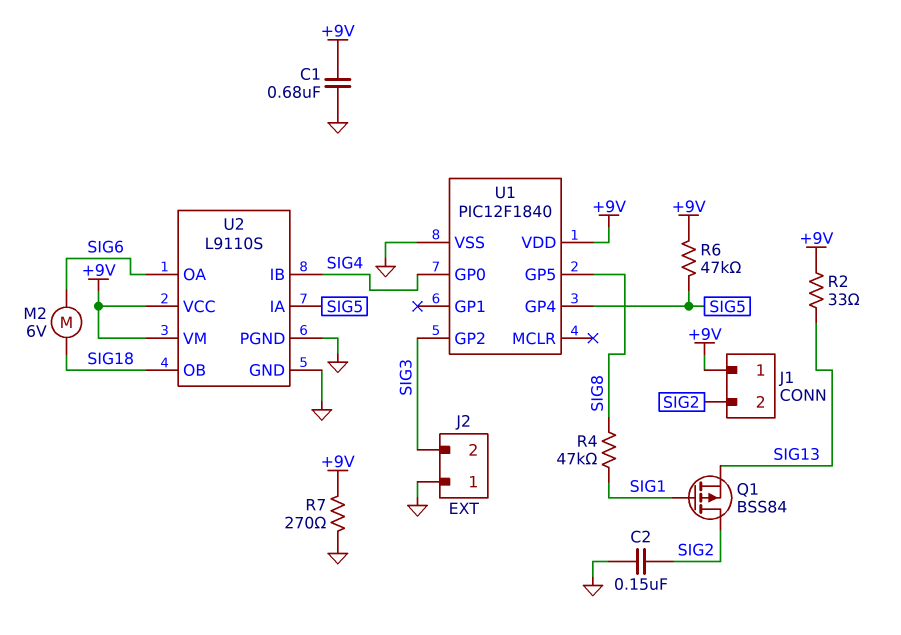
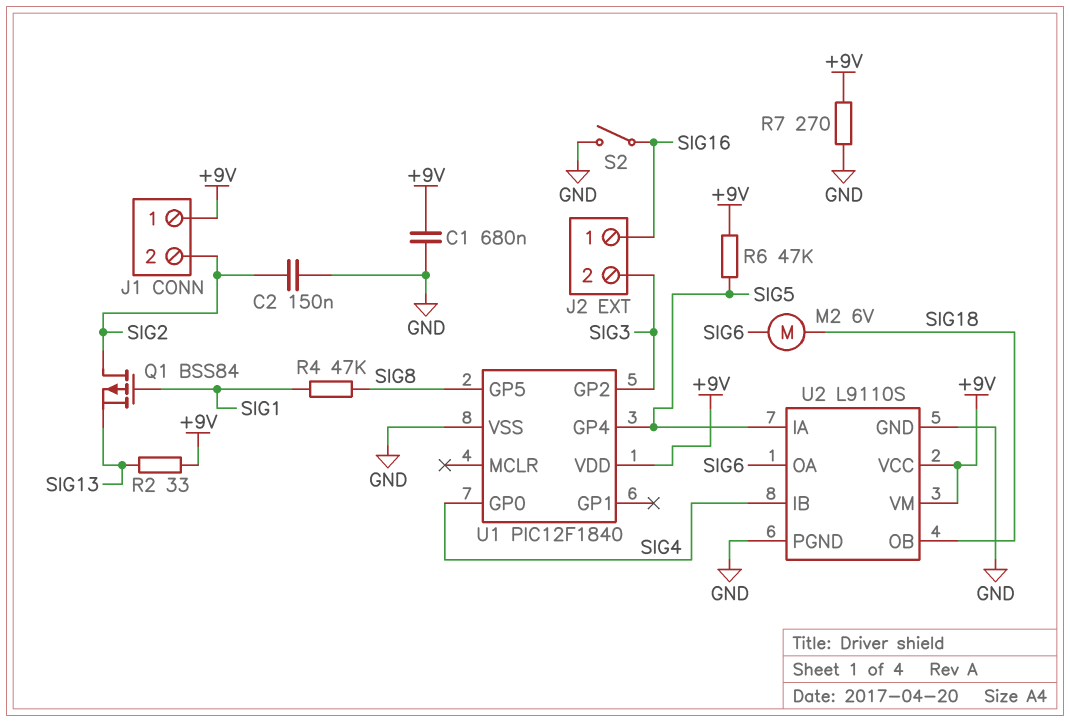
J2 pin 1: GND -> SIG16
S2: none -> switch (GND, SIG16)

